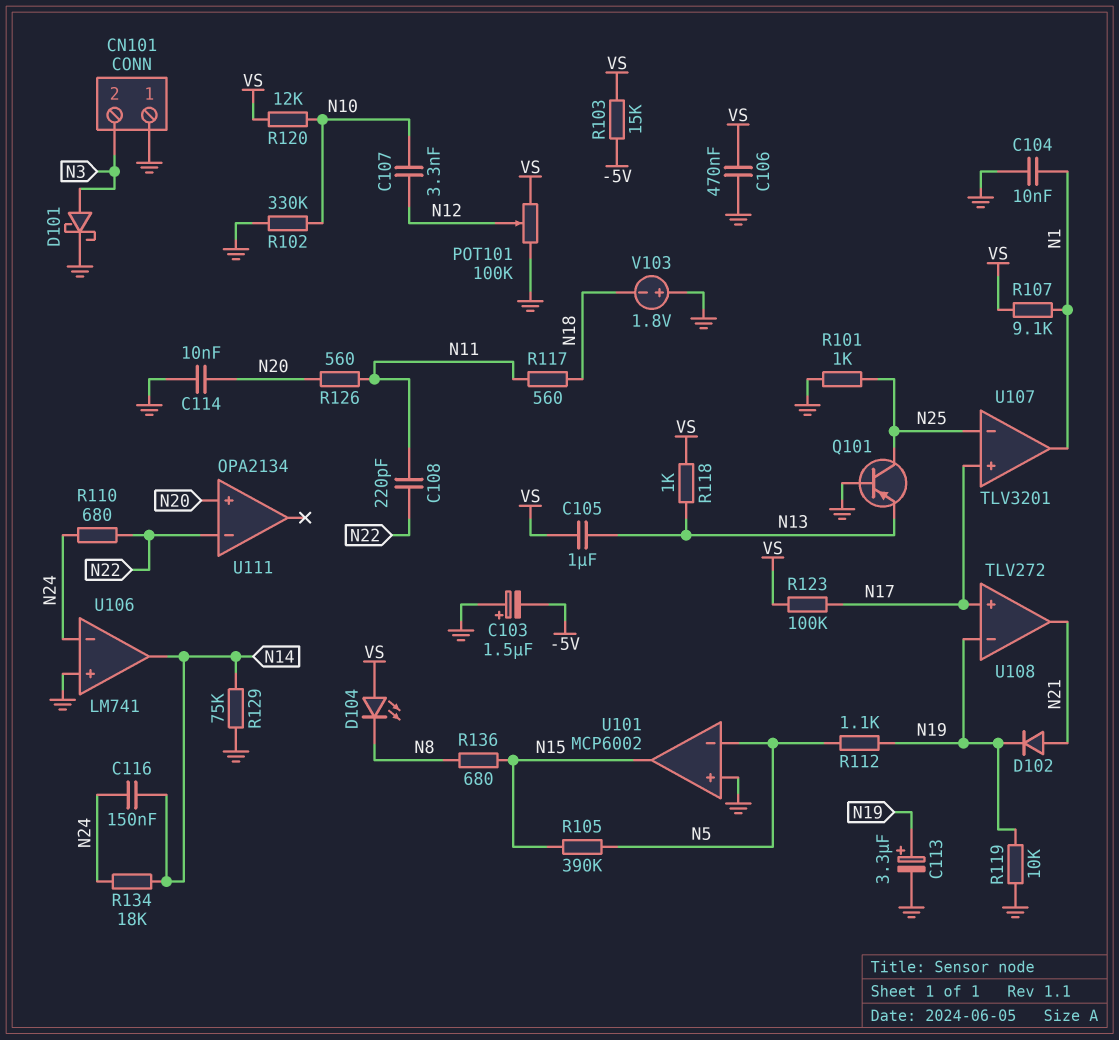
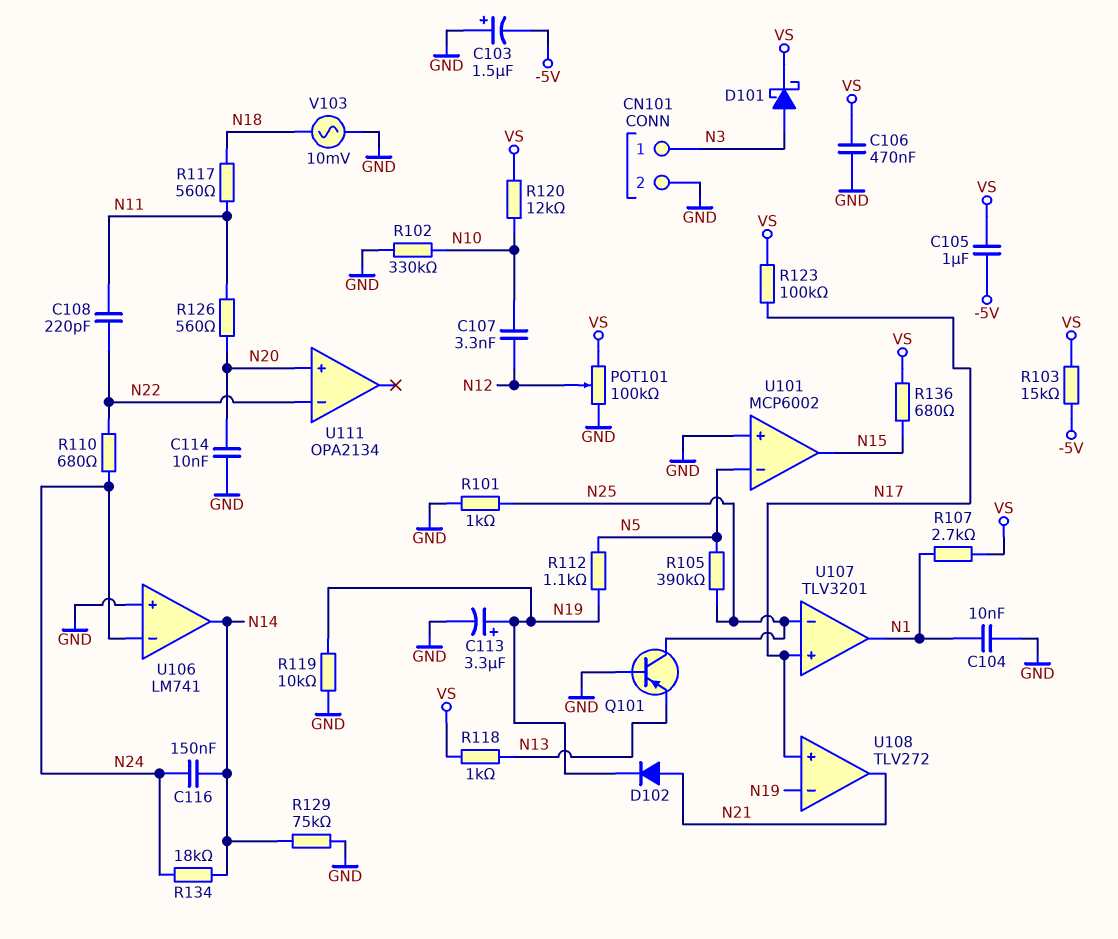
C105: 1uF (N13, VS) -> 1uF (-5V, VS)
CN101 pin 1: GND -> N3
CN101 pin 2: N3 -> GND
D101: schottky (A N3, K GND) -> schottky (A N3, K VS)
D104: LED (A VS, K N8) -> none
R105: 390k (N5, N15) -> 390k (N5, N25)
R107: 9.1k (N1, VS) -> 2.7k (N1, VS)
R136: 680 (N8, N15) -> 680 (N15, VS)
V103: 1.8V (plus GND, minus N18) -> AC 10mV (GND, N18)

